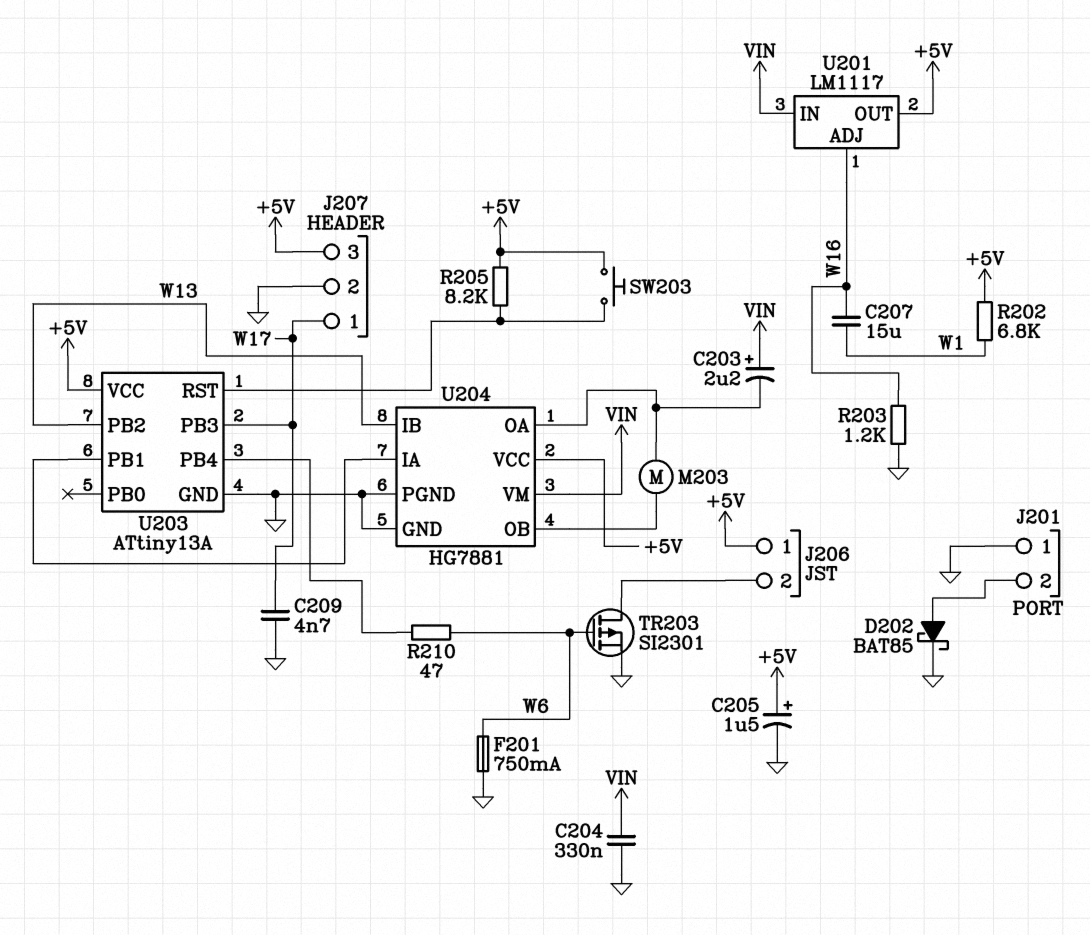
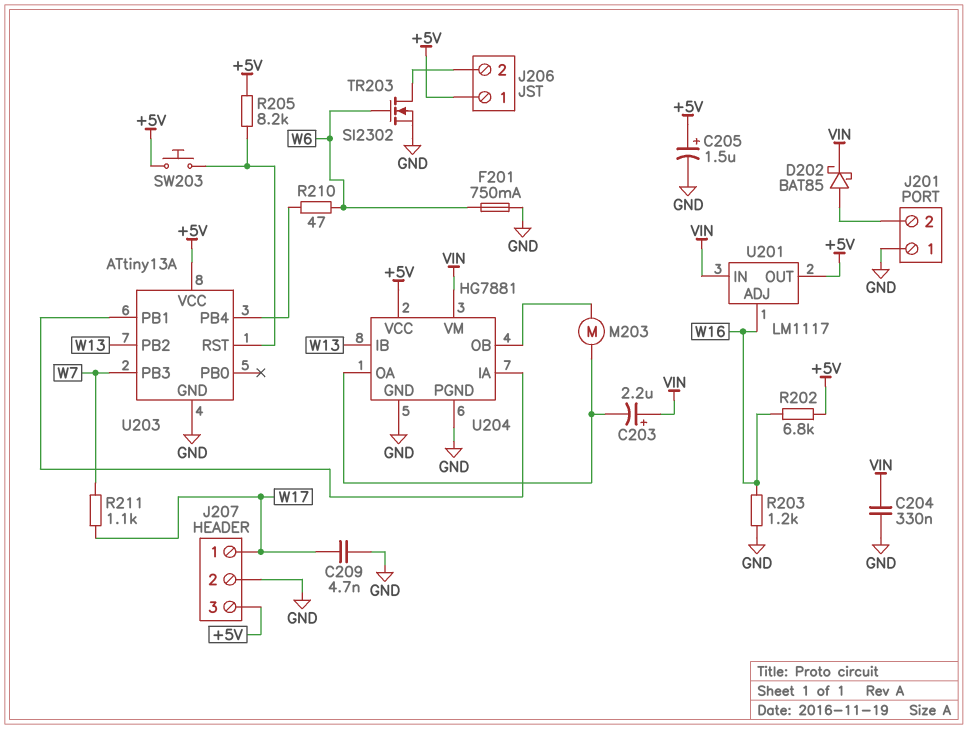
C207: 15uF (W1, W16) -> none
D202: schottky BAT85 (A J201/2, K GND) -> schottky BAT85 (A J201/2, K VIN)
R202: 6.8k (+5V, W1) -> 6.8k (+5V, W16)
R211: none -> 1.1k (W7, W17)
TR203: PMOS SI2301 (G W6, D J206/2, S GND) -> NMOS SI2302 (G W6, D J206/2, S GND)
U203 pin PB3: W17 -> W7

